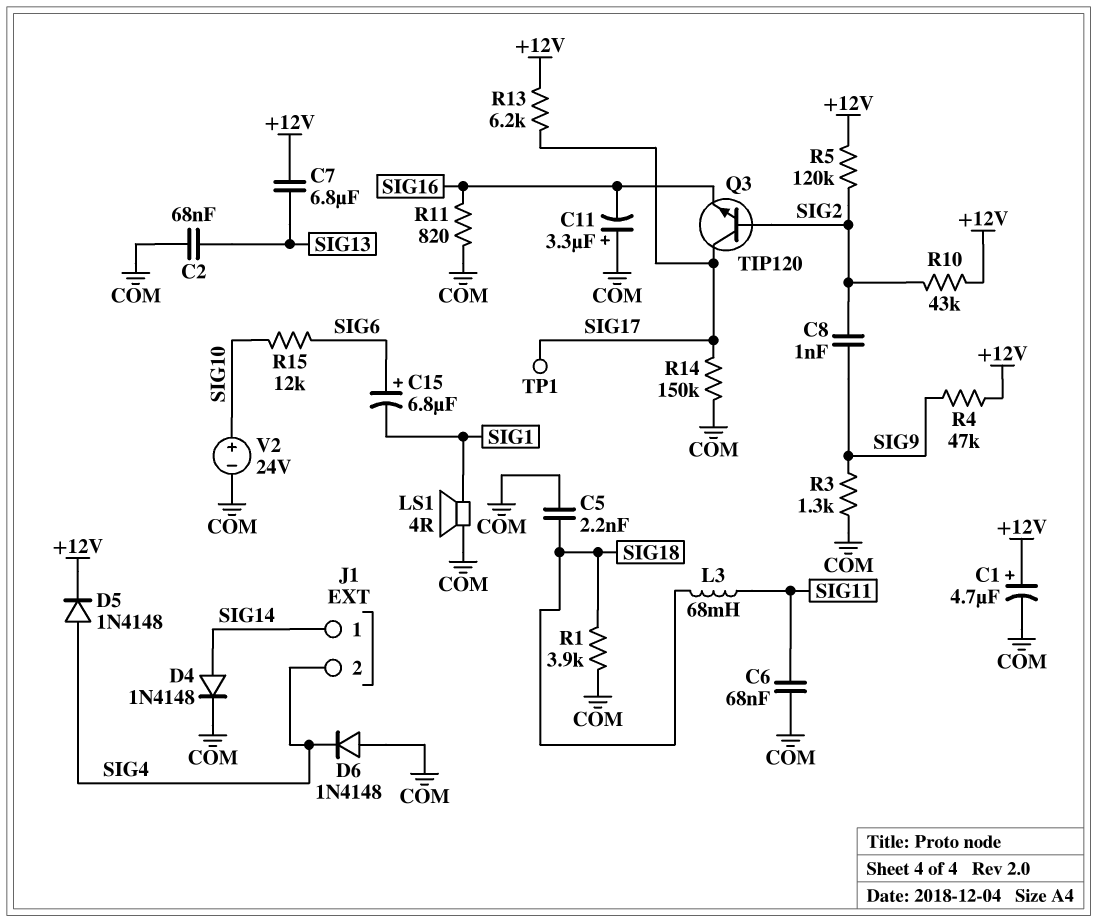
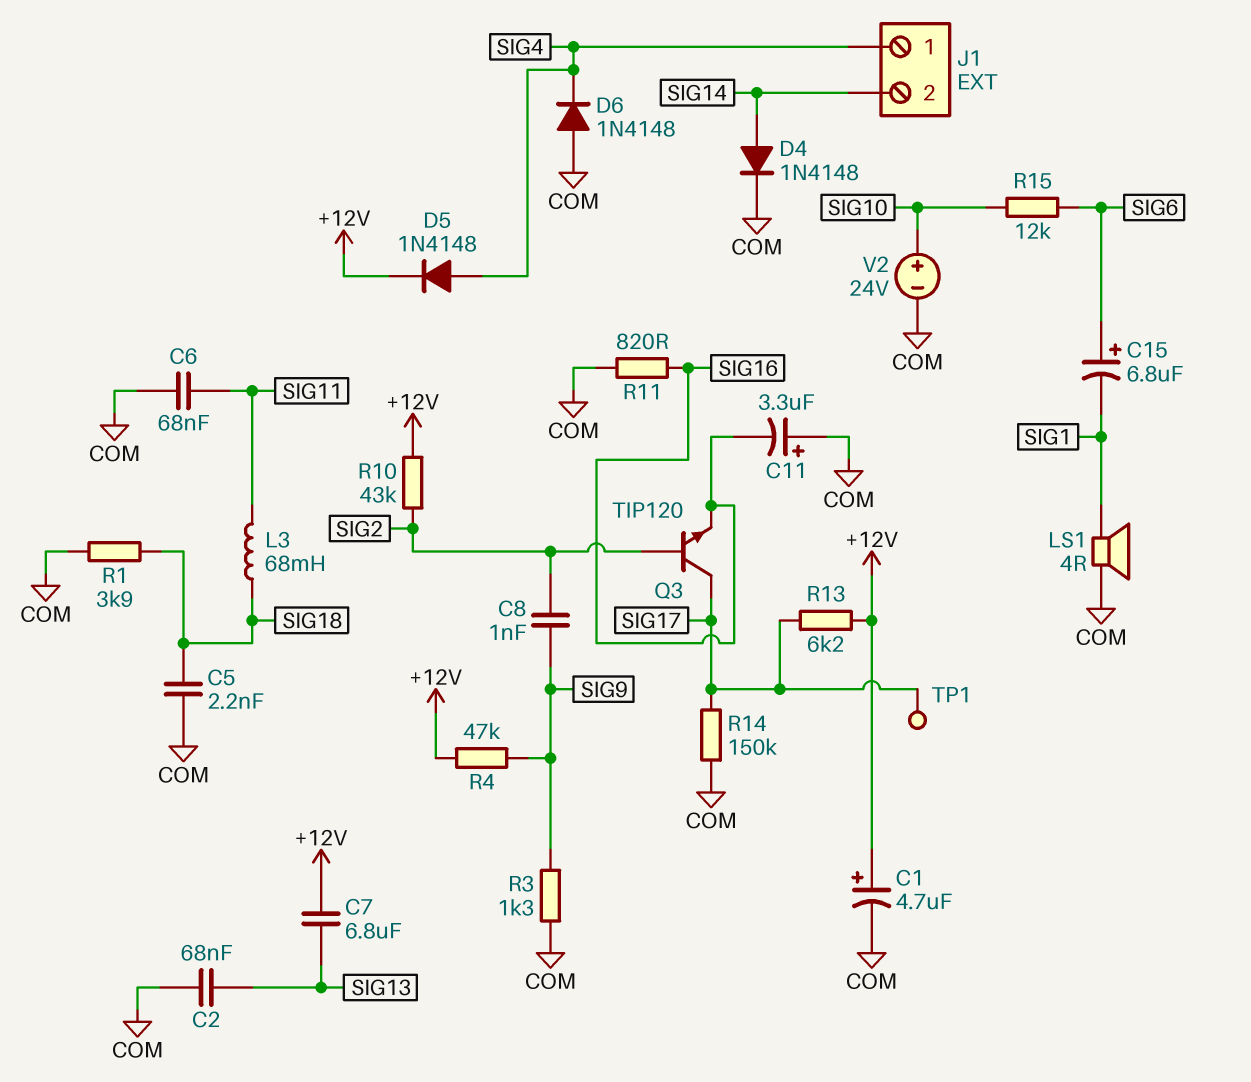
J1 pin 1: SIG14 -> SIG4
J1 pin 2: SIG4 -> SIG14
R5: 120k (+12V, SIG2) -> none

